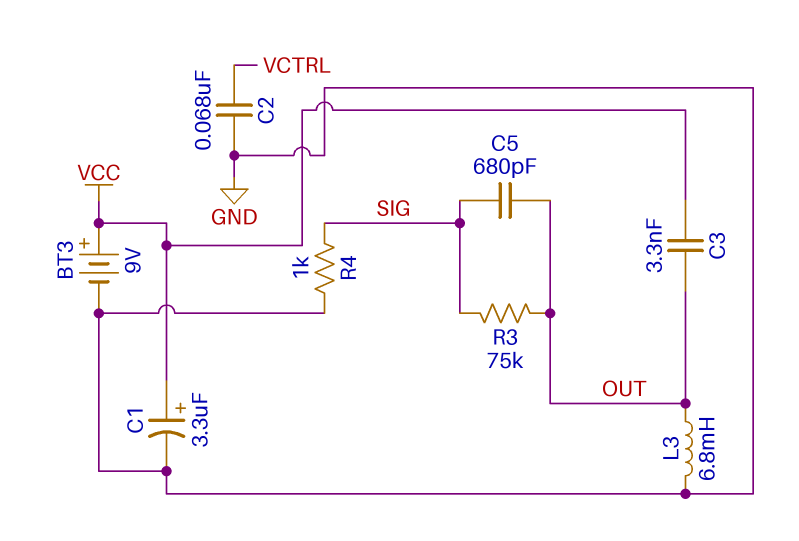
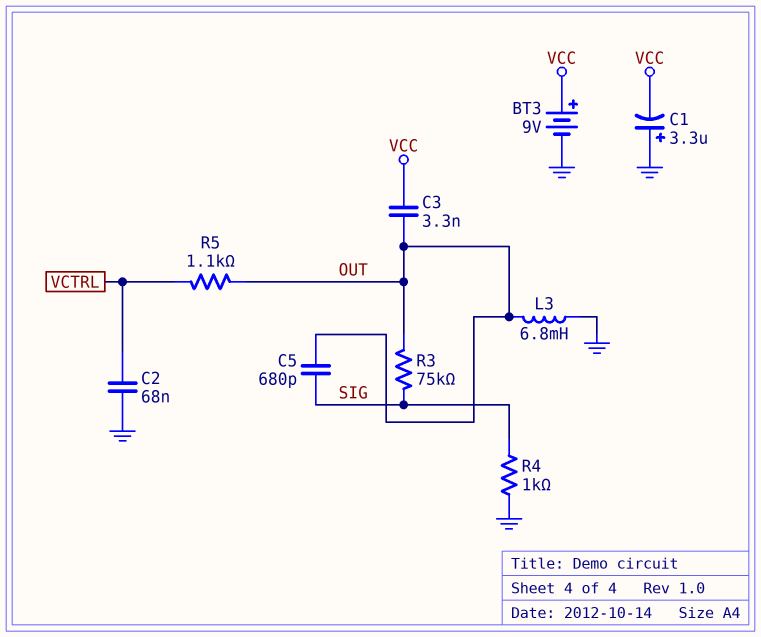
C1: 3.3uF (plus VCC, minus GND) -> 3.3uF (plus GND, minus VCC)
R5: none -> 1.1k (OUT, VCTRL)

